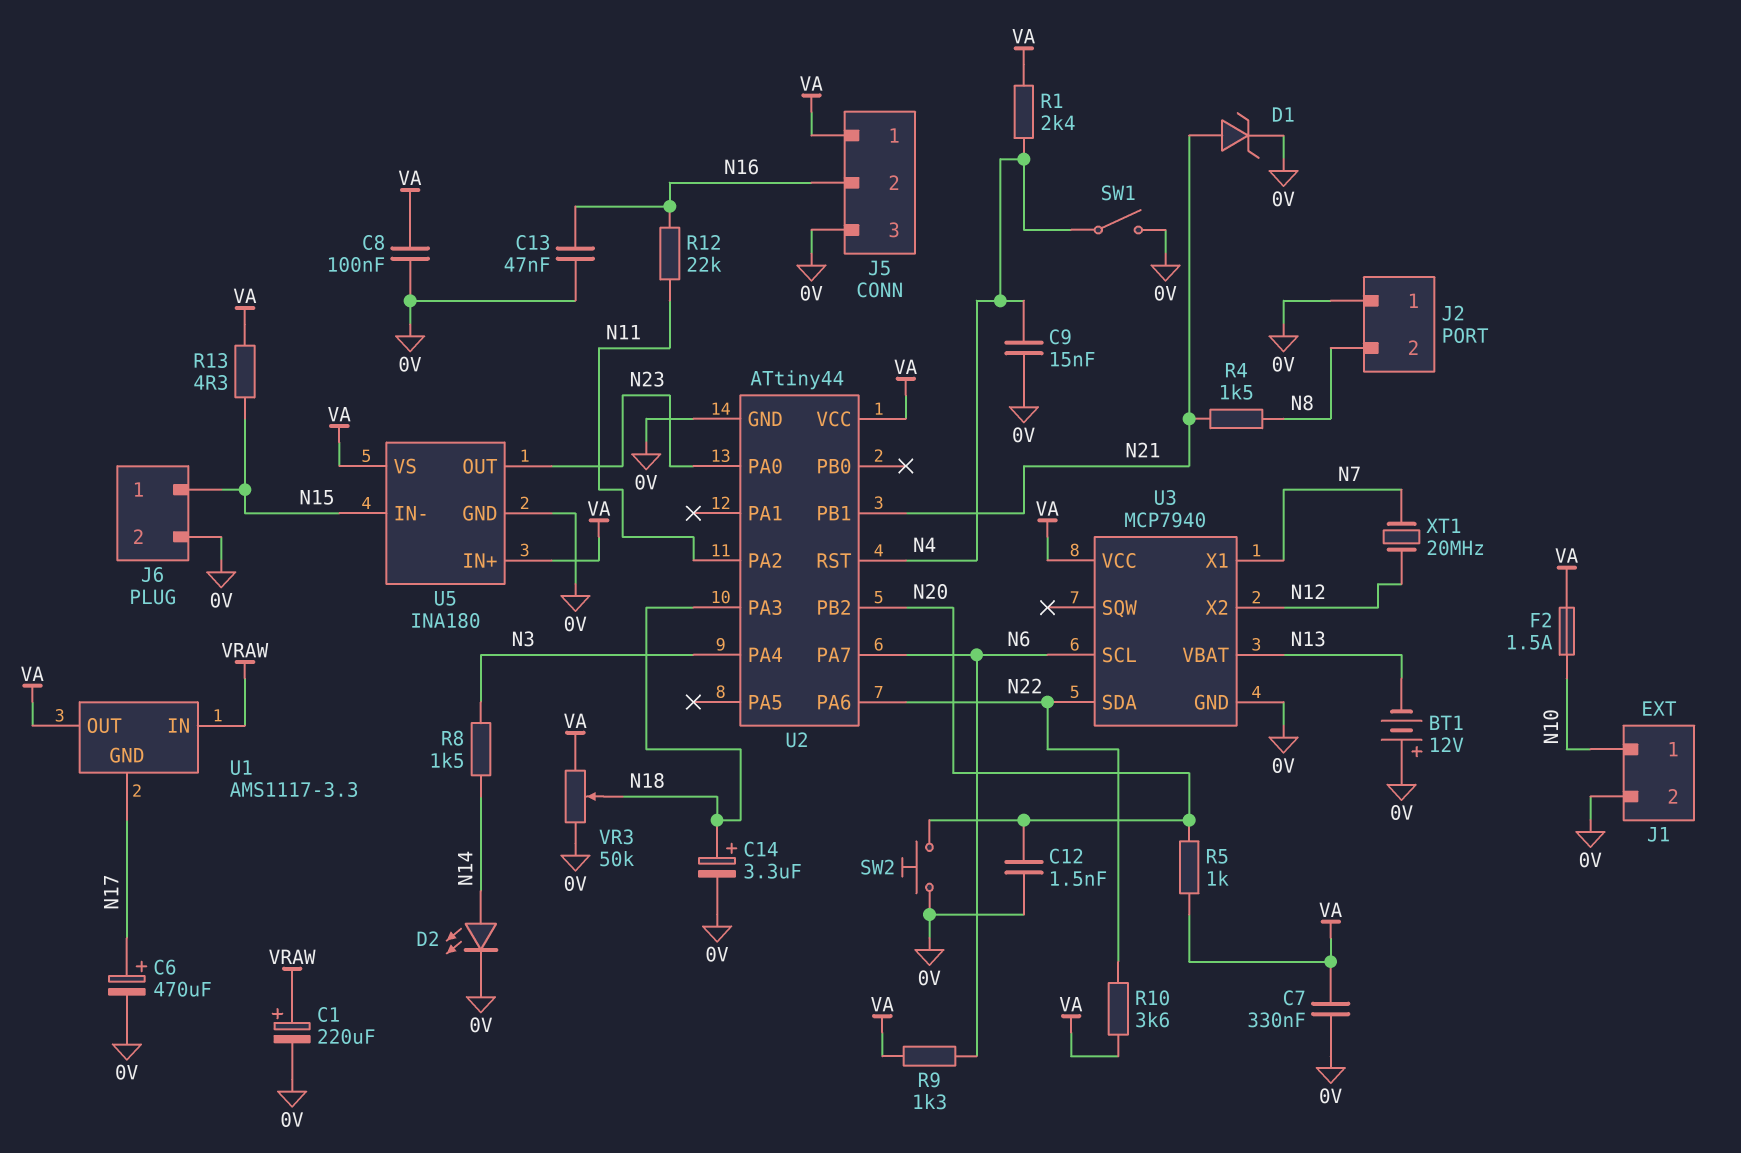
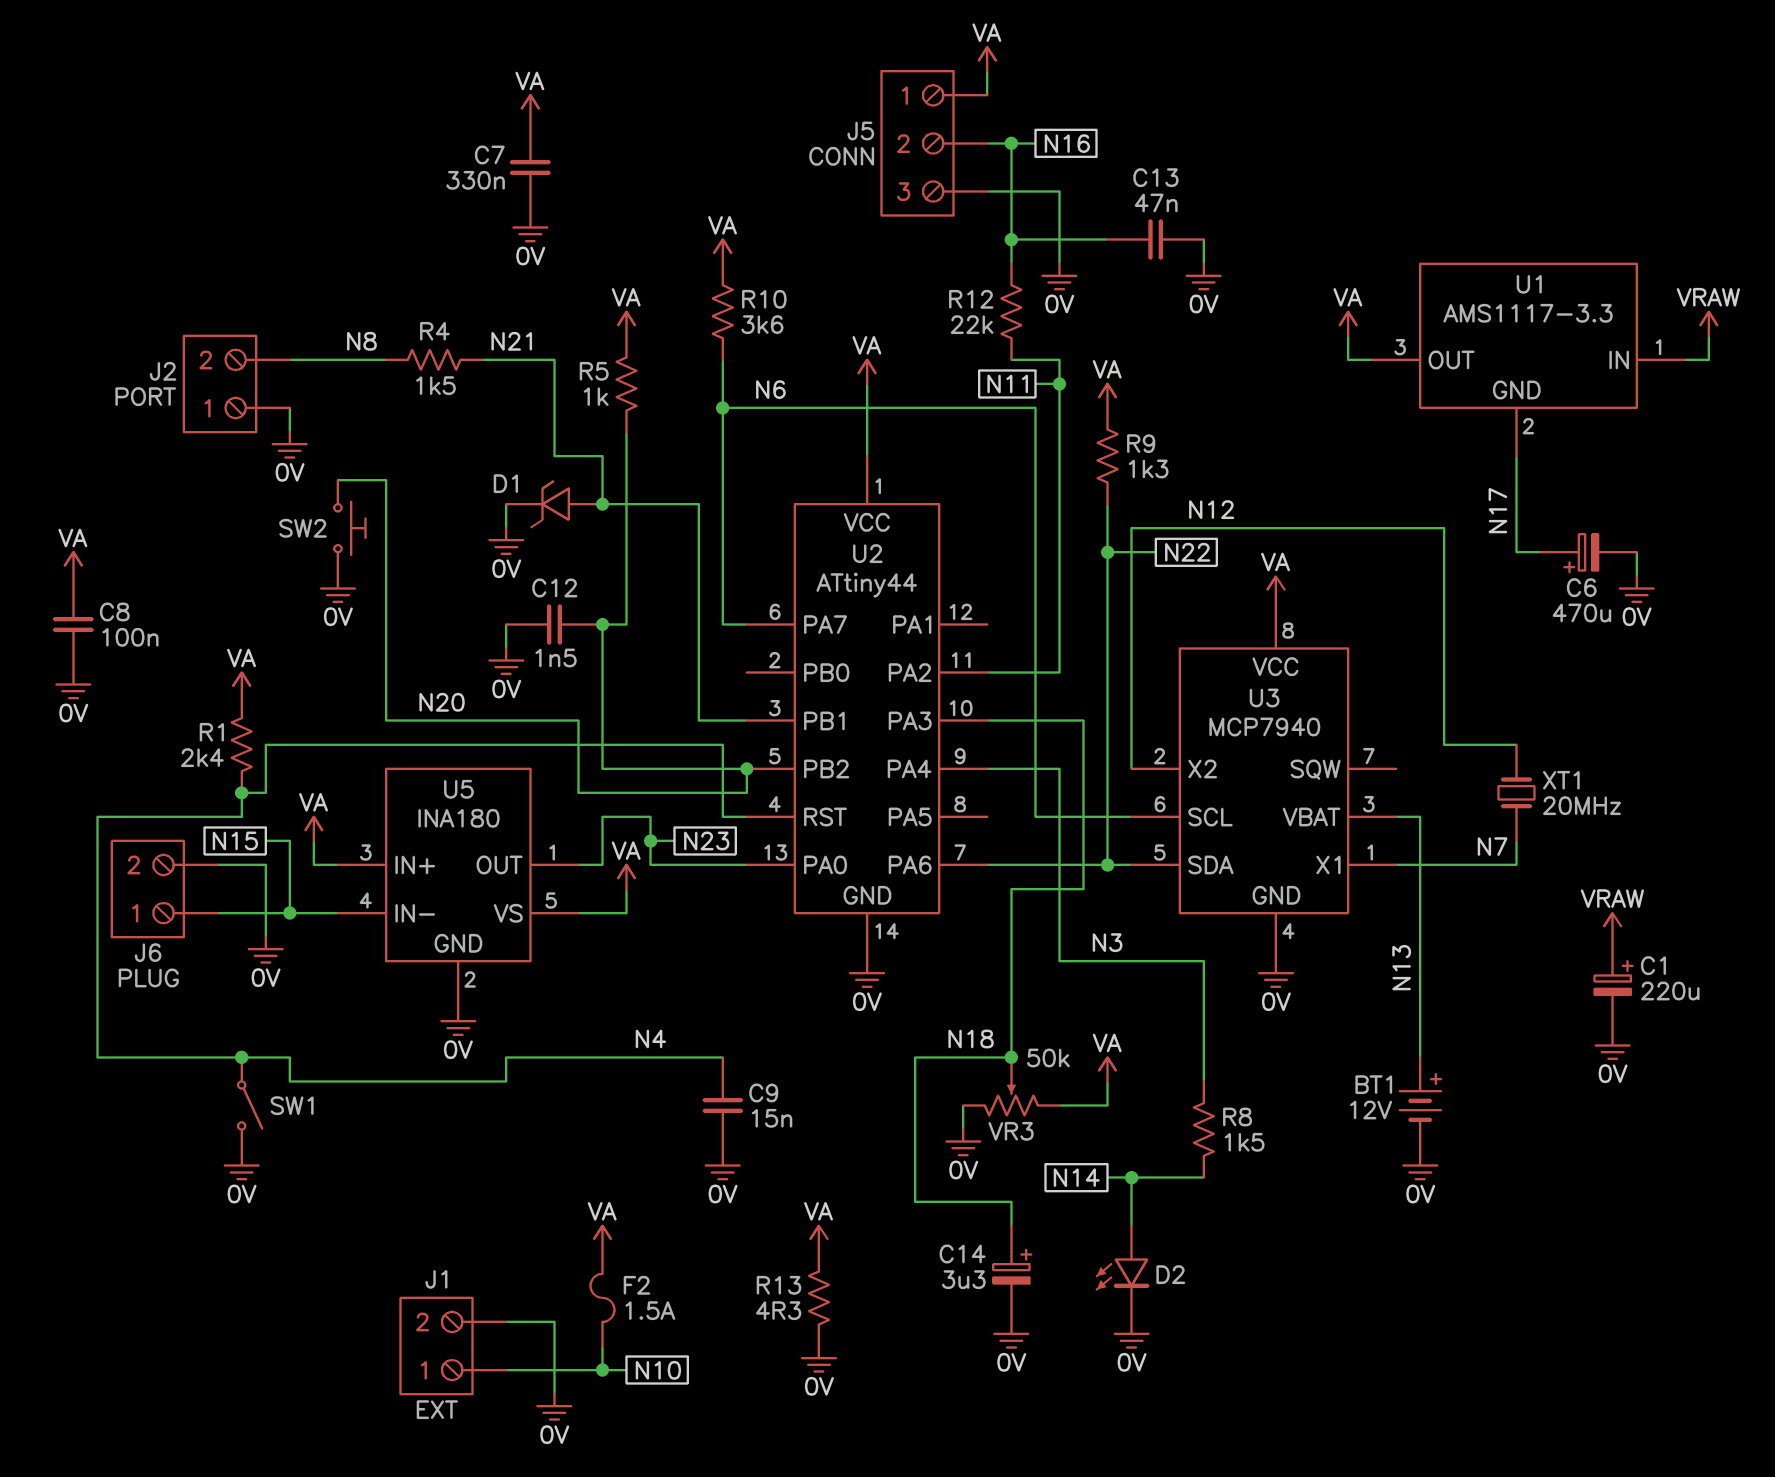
BT1: 12V (plus 0V, minus N13) -> 12V (plus N13, minus 0V)
R9: 1.3k (N6, VA) -> 1.3k (N22, VA)
R10: 3.6k (N22, VA) -> 3.6k (N6, VA)
R13: 4.3 (N15, VA) -> 4.3 (0V, VA)

